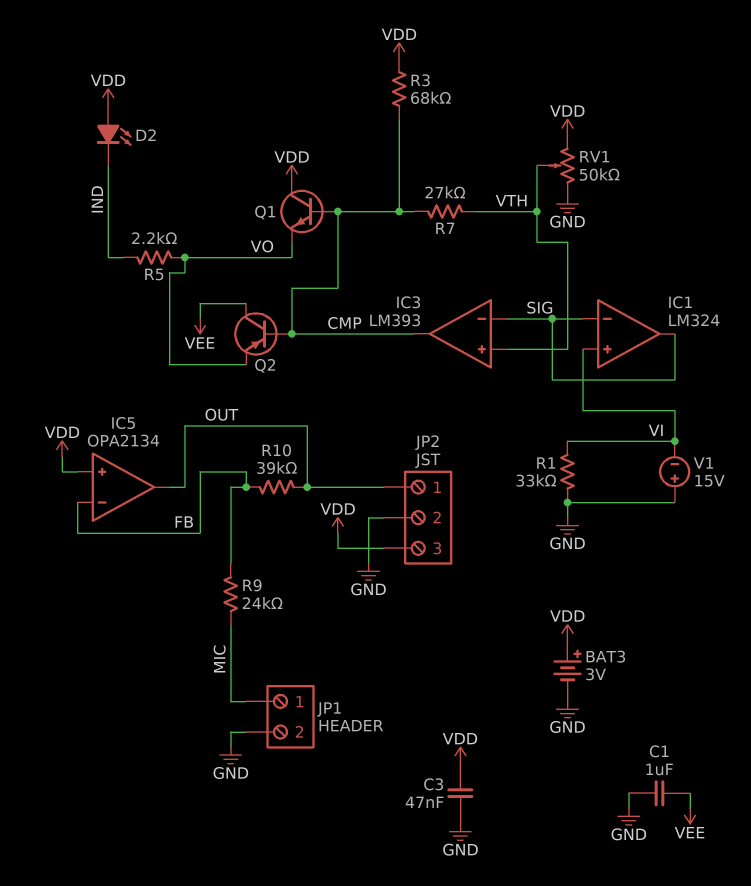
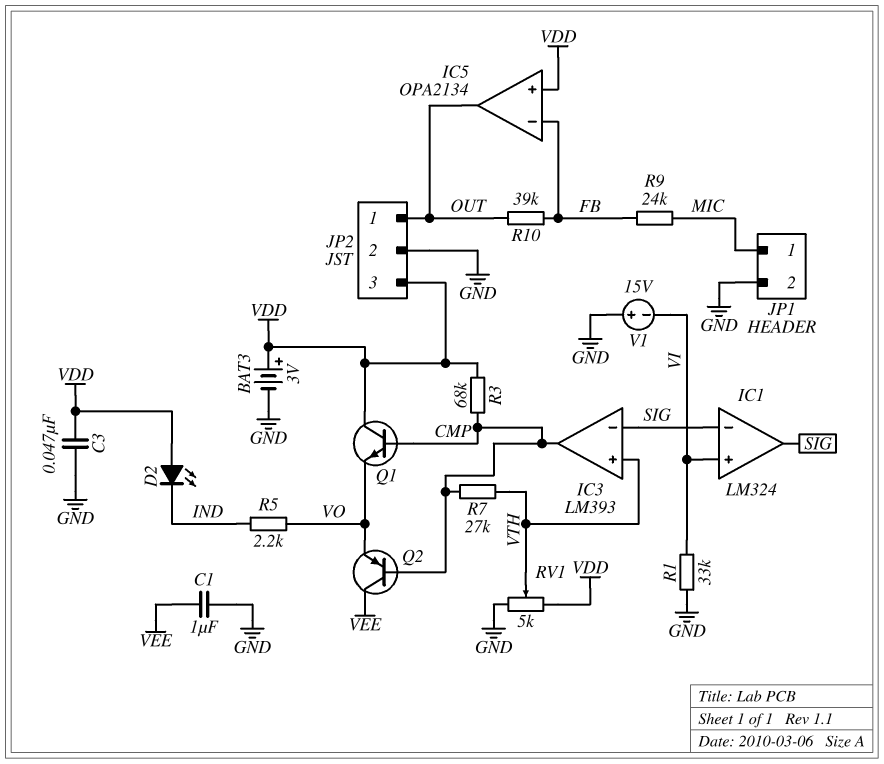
RV1: 50k (GND, VDD, wiper VTH) -> 5k (GND, VDD, wiper VTH)

